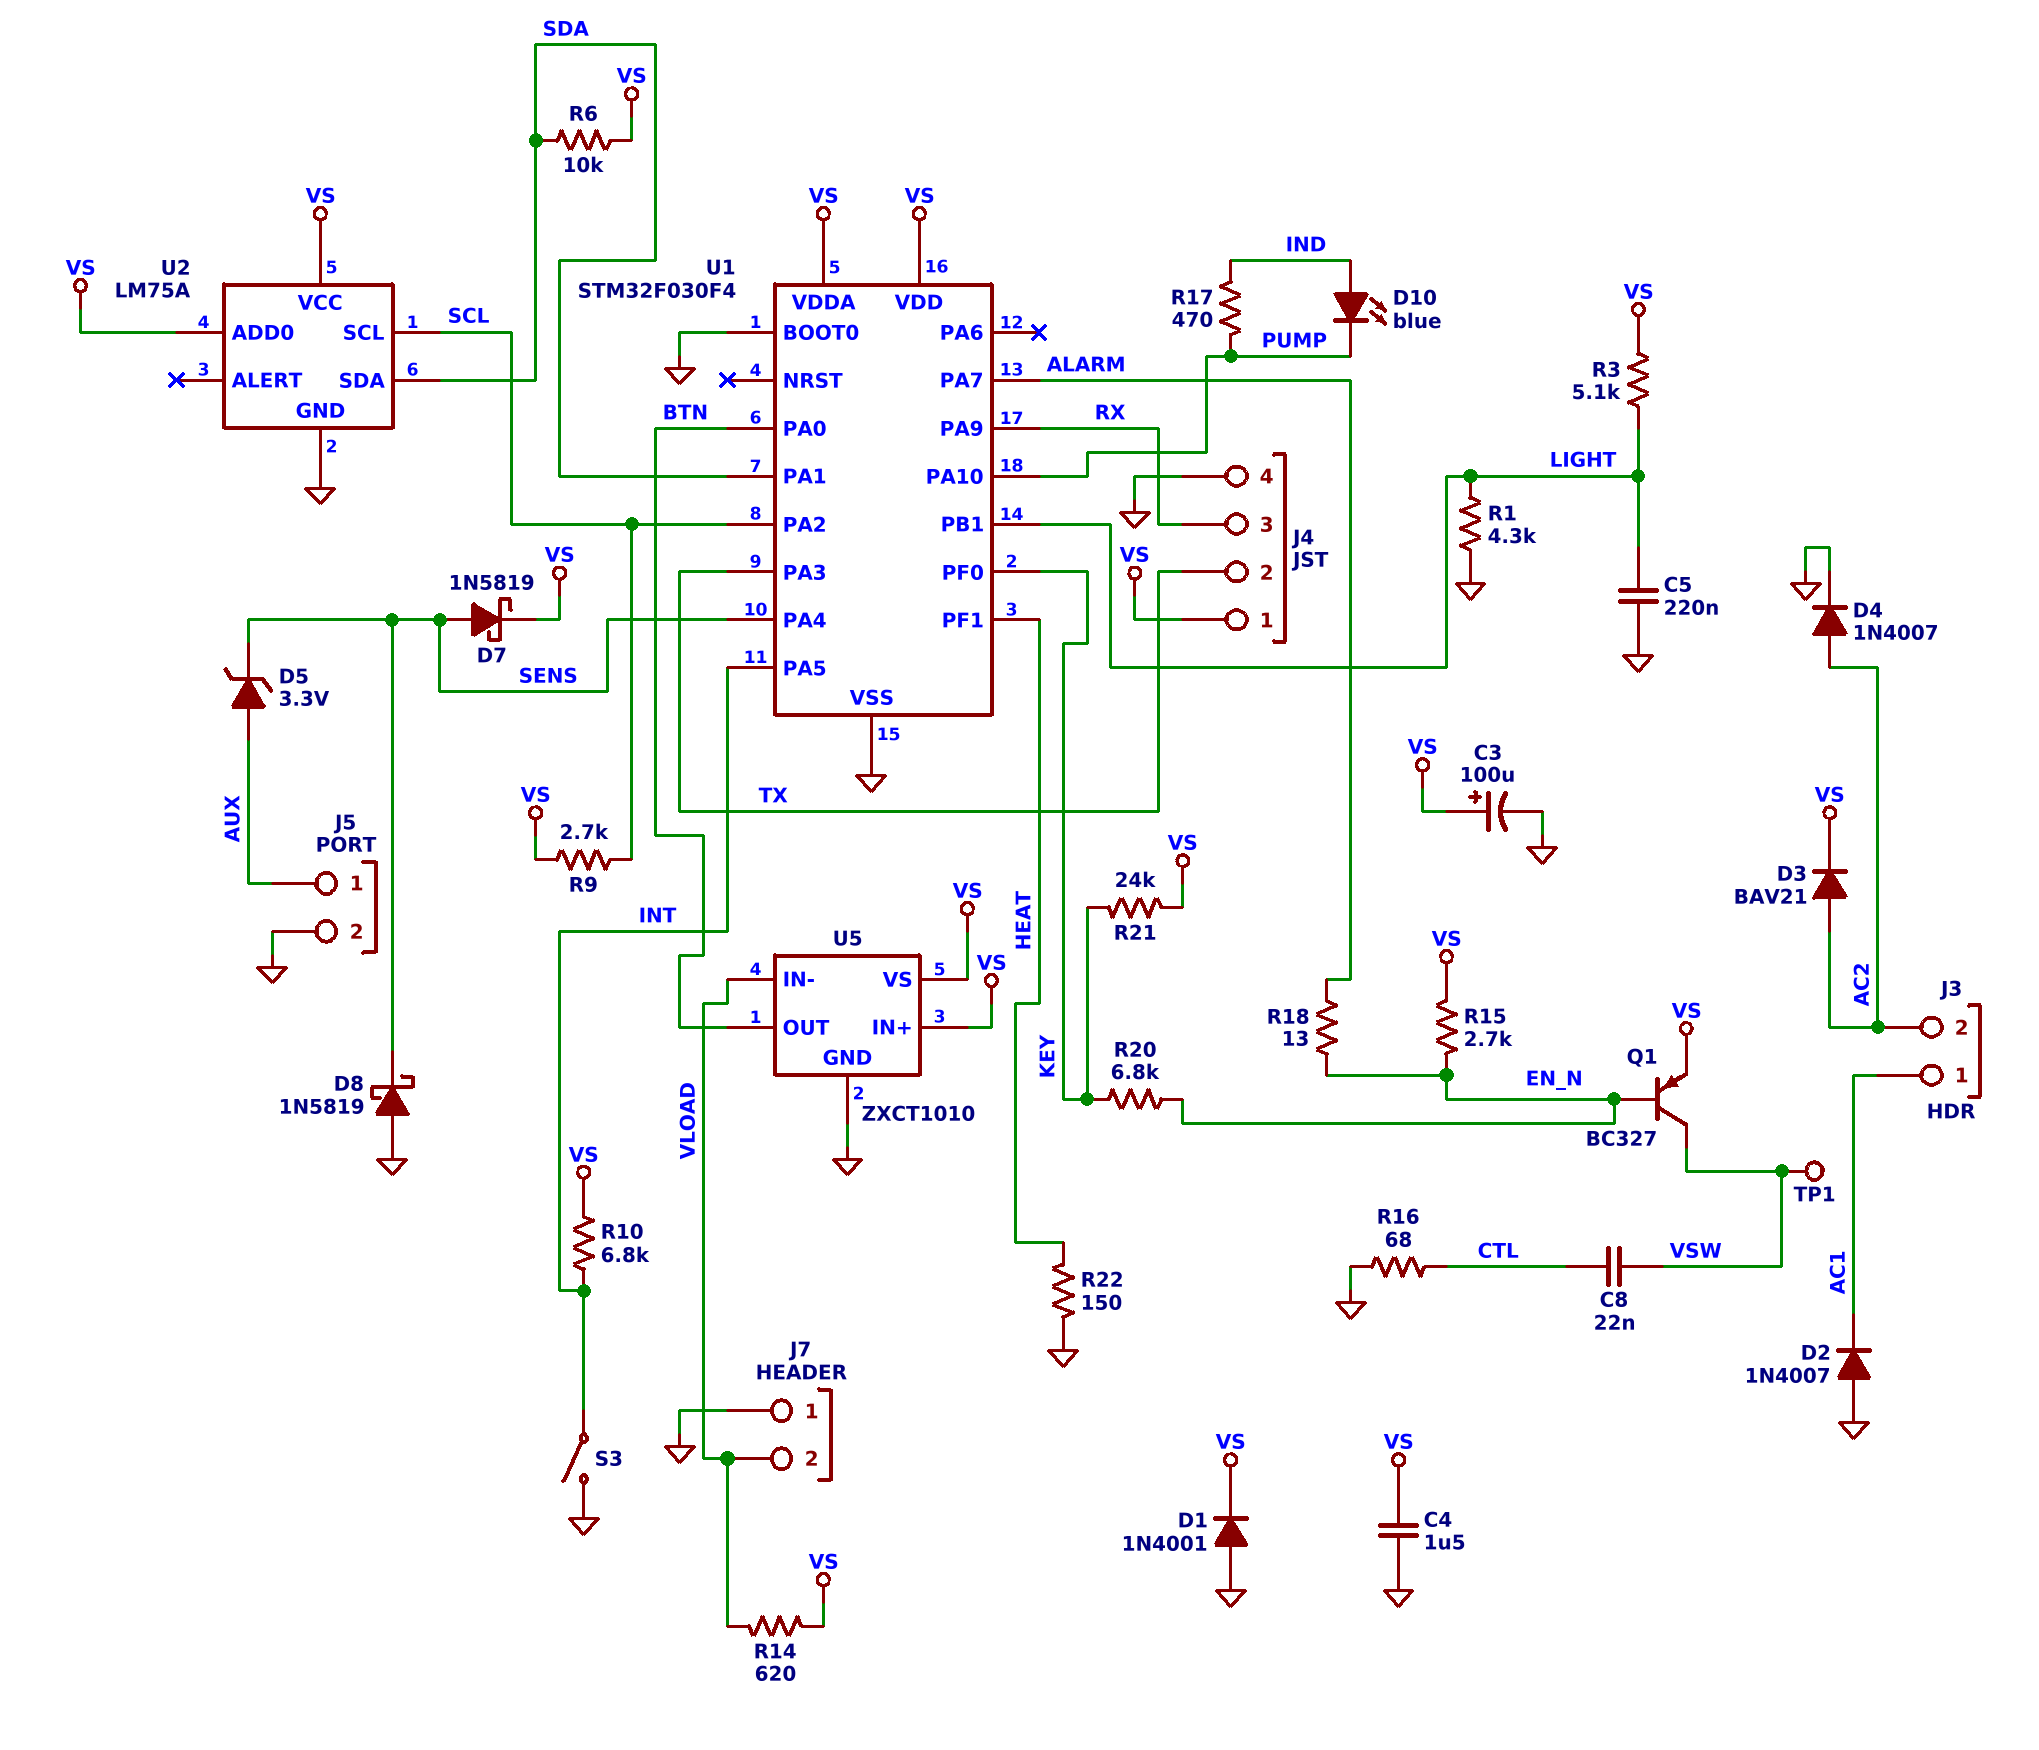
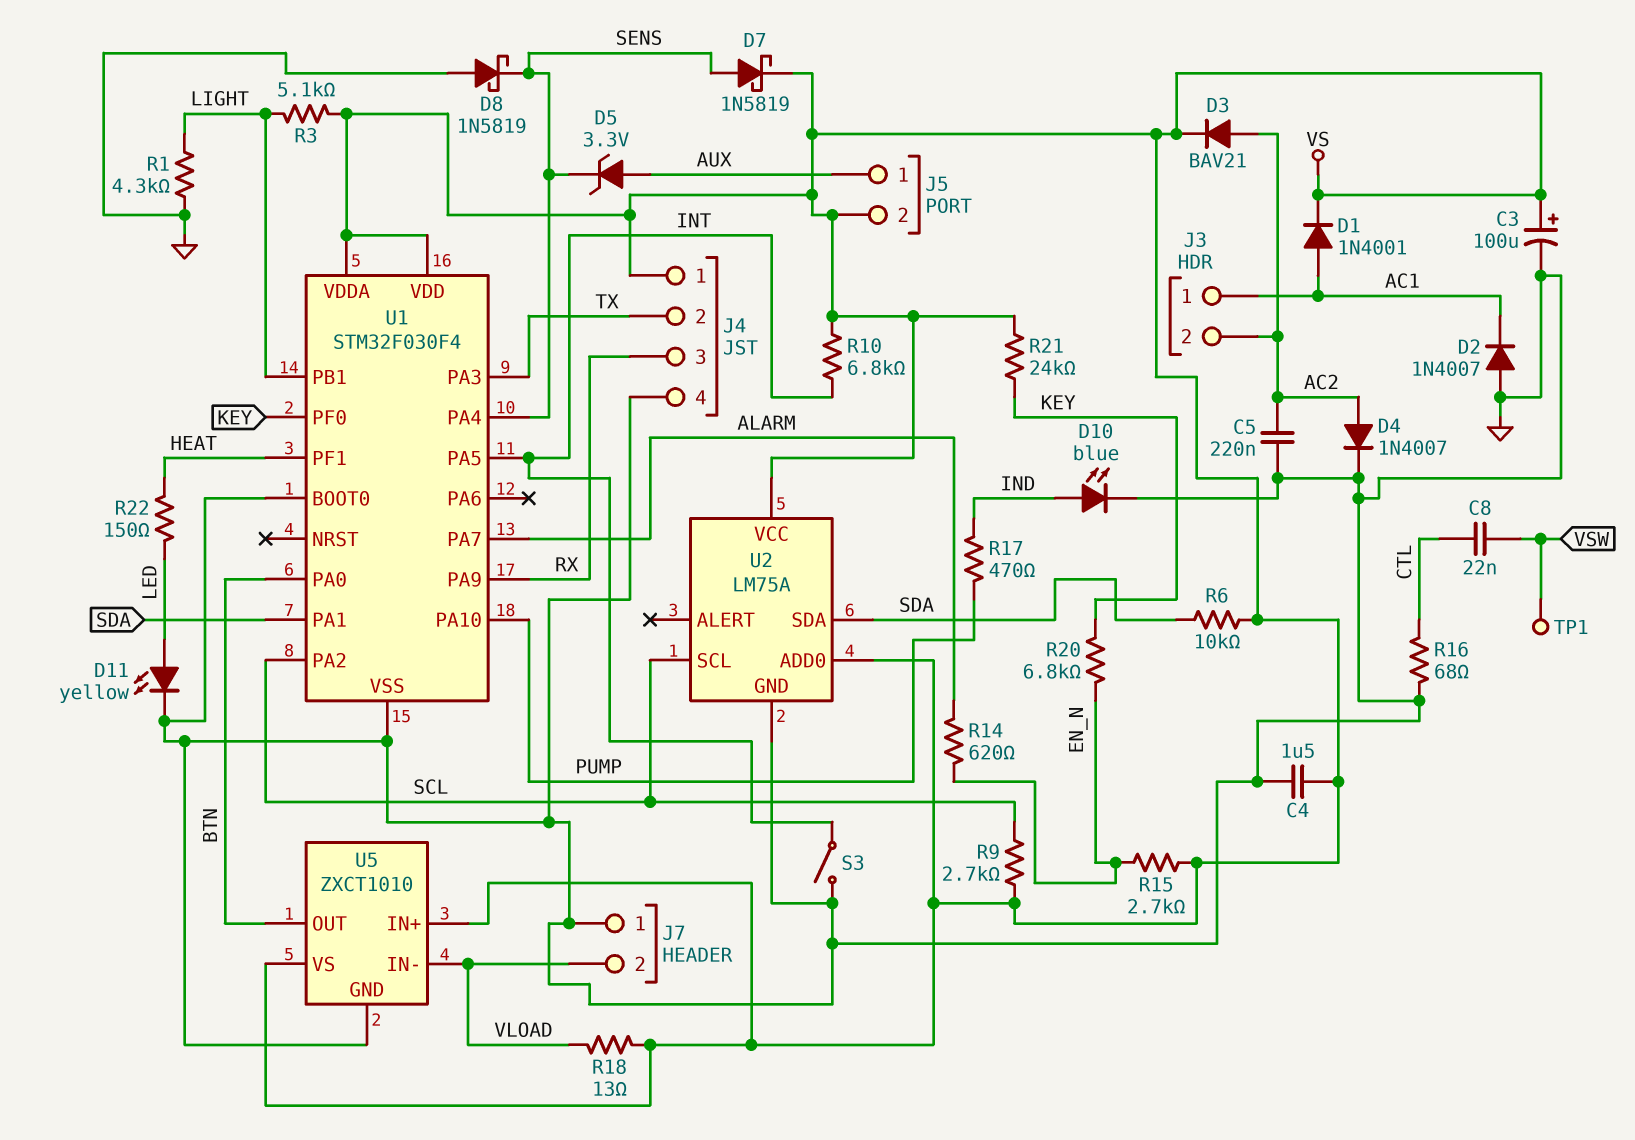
C5: 220nF (GND, LIGHT) -> 220nF (AC2, GND)
D1: diode 1N4001 (A GND, K VS) -> diode 1N4001 (A AC1, K VS)
D10: LED blue (A IND, K PUMP) -> LED blue (A IND, K GND)
D11: none -> LED yellow (A LED, K GND)
J5 pin 2: GND -> VS
Q1: PNP BC327 (B EN_N, C VSW, E VS) -> none
R14: 620 (VLOAD, VS) -> 620 (ALARM, EN_N)
R18: 13 (ALARM, EN_N) -> 13 (VLOAD, VS)
R22: 150 (GND, HEAT) -> 150 (HEAT, LED)

